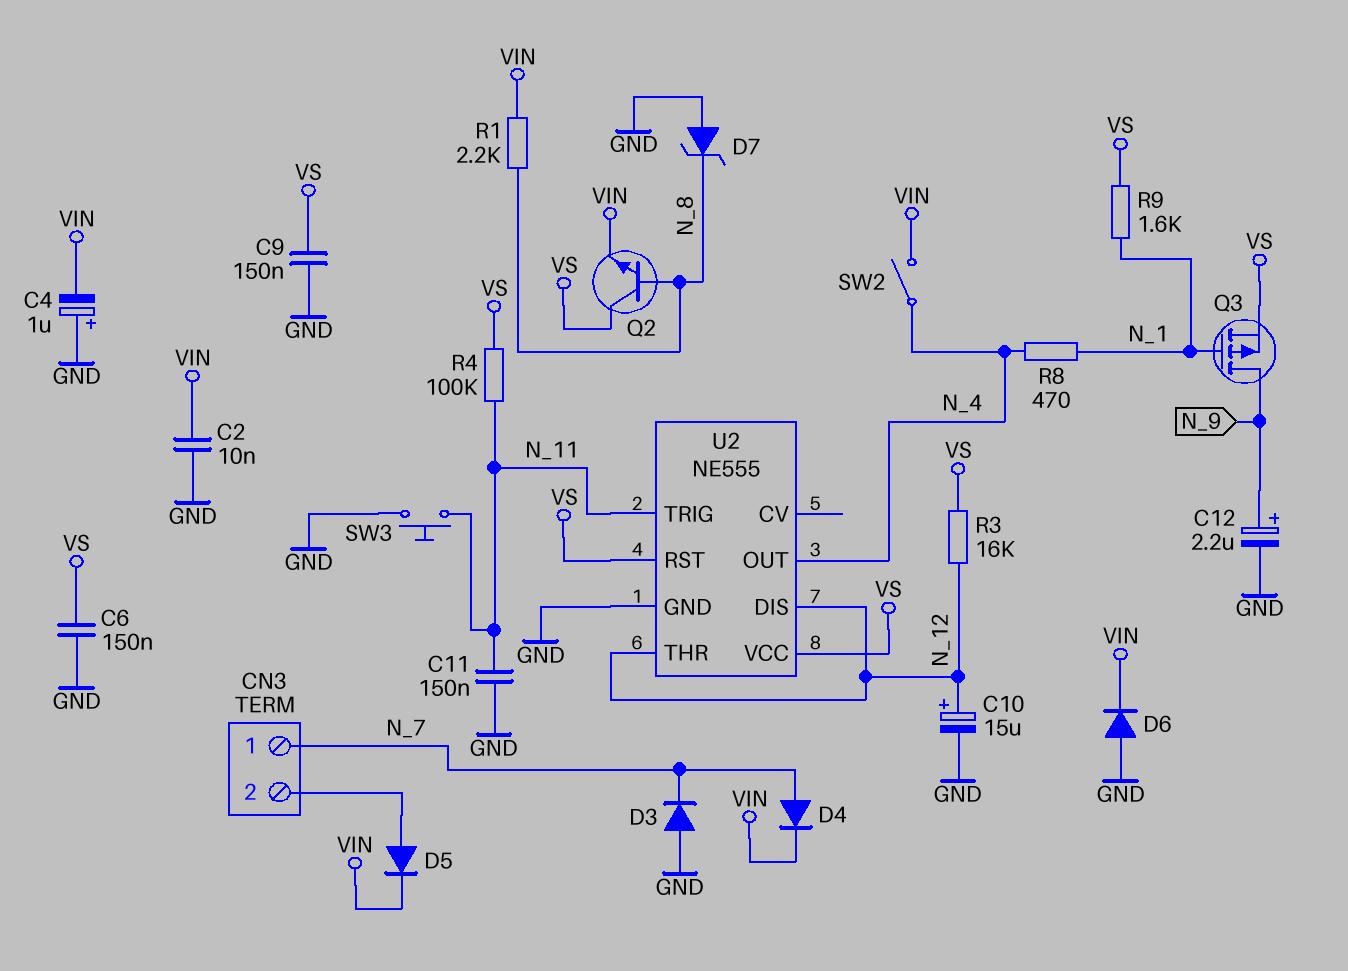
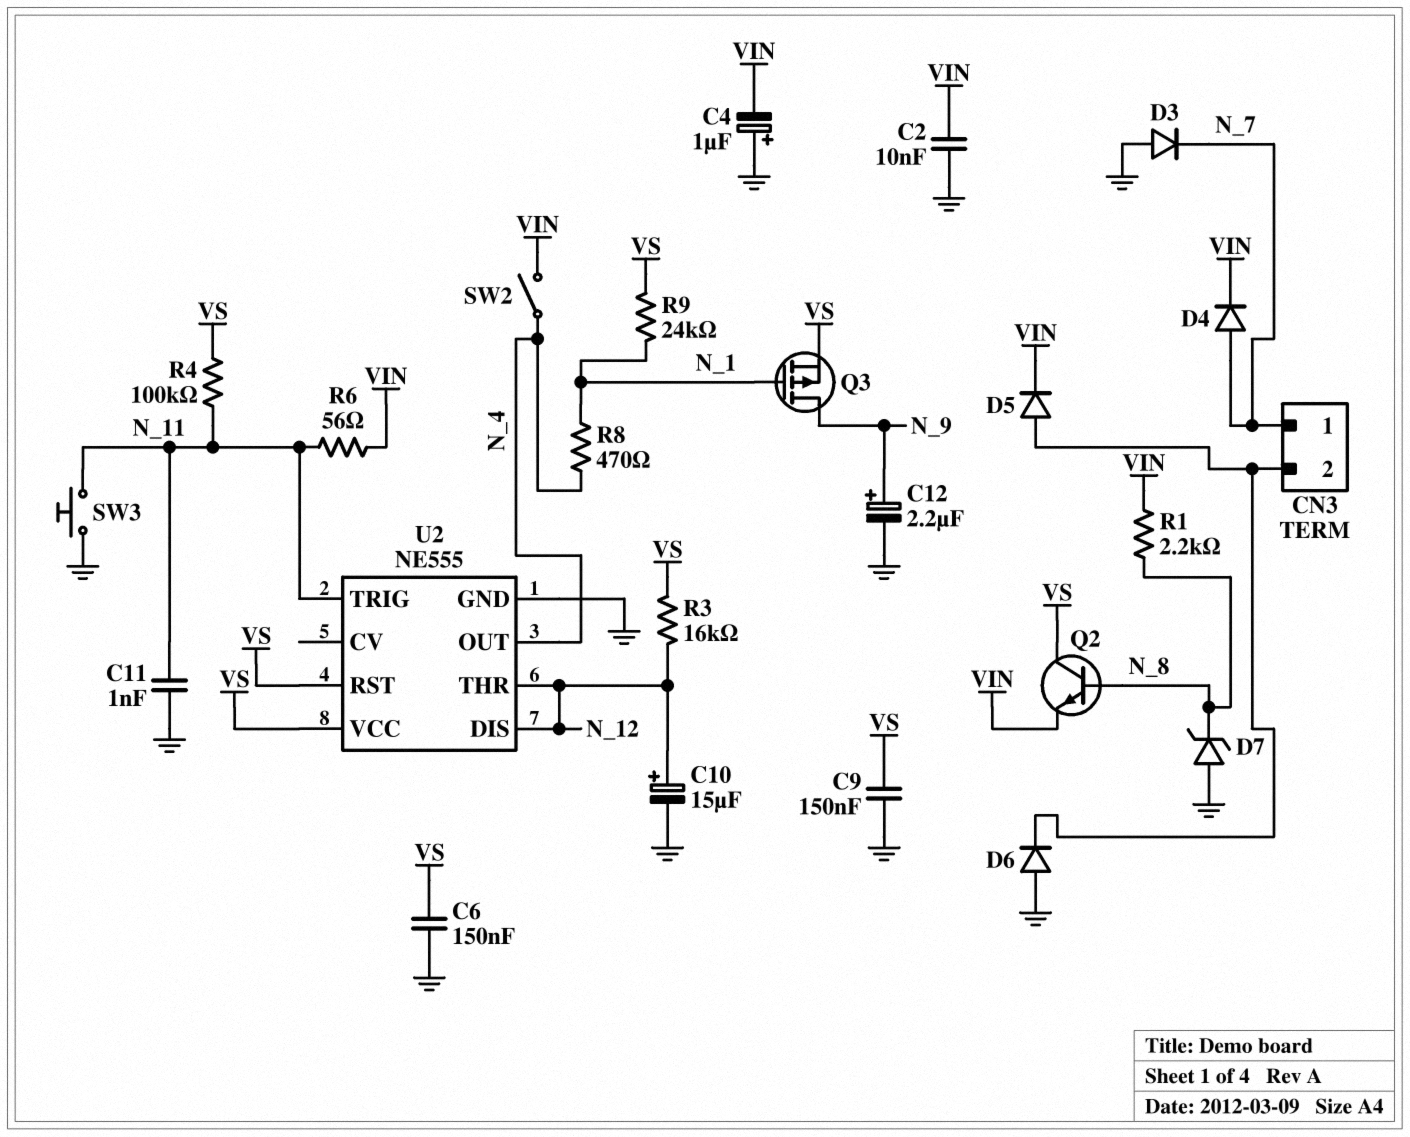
C11: 150nF (GND, N_11) -> 1nF (GND, N_11)
D6: diode (A GND, K VIN) -> diode (A GND, K CN3/2)
R6: none -> 56 (N_11, VIN)
R9: 1.6k (N_1, VS) -> 24k (N_1, VS)

